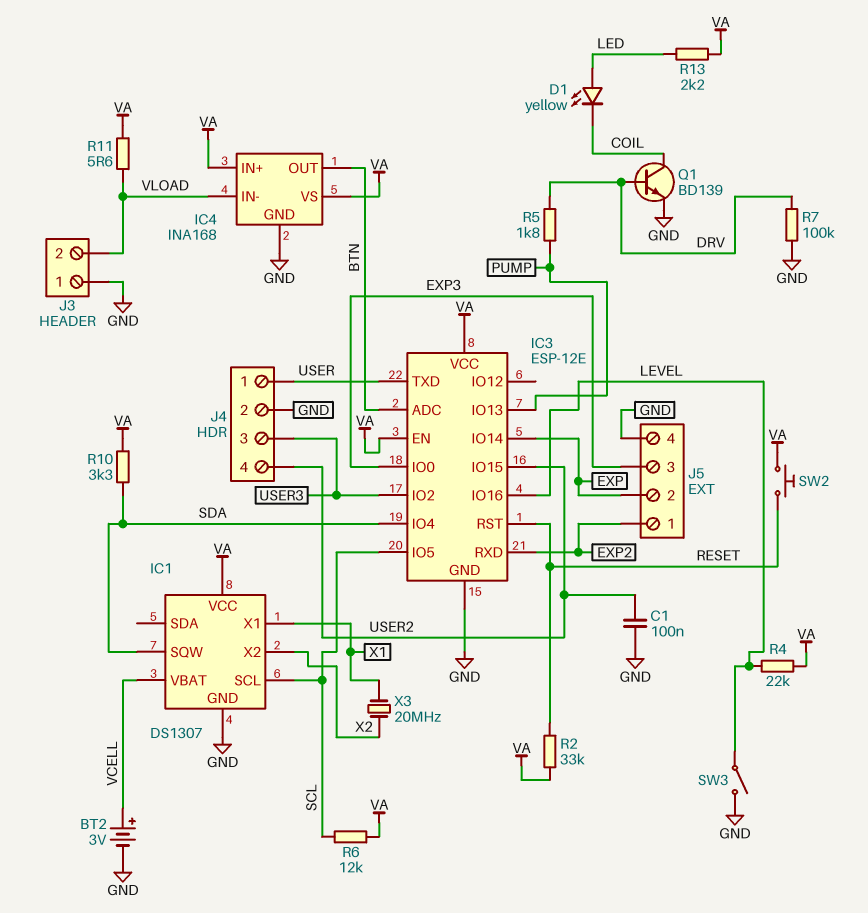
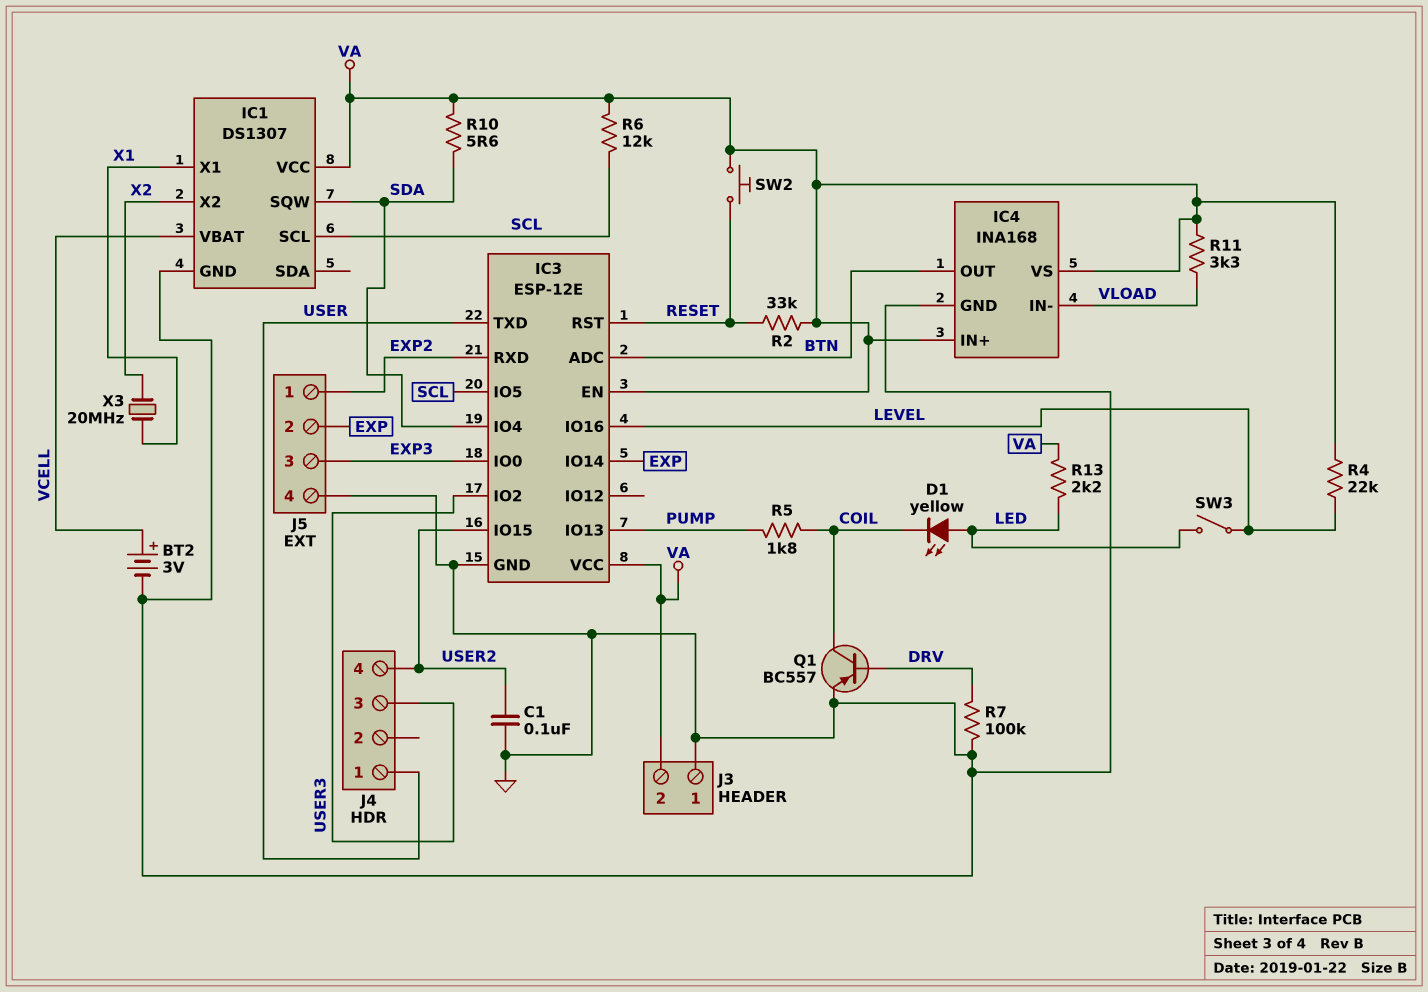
J3 pin 2: VLOAD -> VA
J4 pin 2: GND -> none
Q1: NPN BD139 (B DRV, C COIL, E GND) -> PNP BC557 (B DRV, C COIL, E GND)
R5: 1.8k (DRV, PUMP) -> 1.8k (COIL, PUMP)
R10: 3.3k (SDA, VA) -> 5.6 (SDA, VA)
R11: 5.6 (VA, VLOAD) -> 3.3k (VA, VLOAD)
SW3: switch (GND, LEVEL) -> switch (LED, LEVEL)

